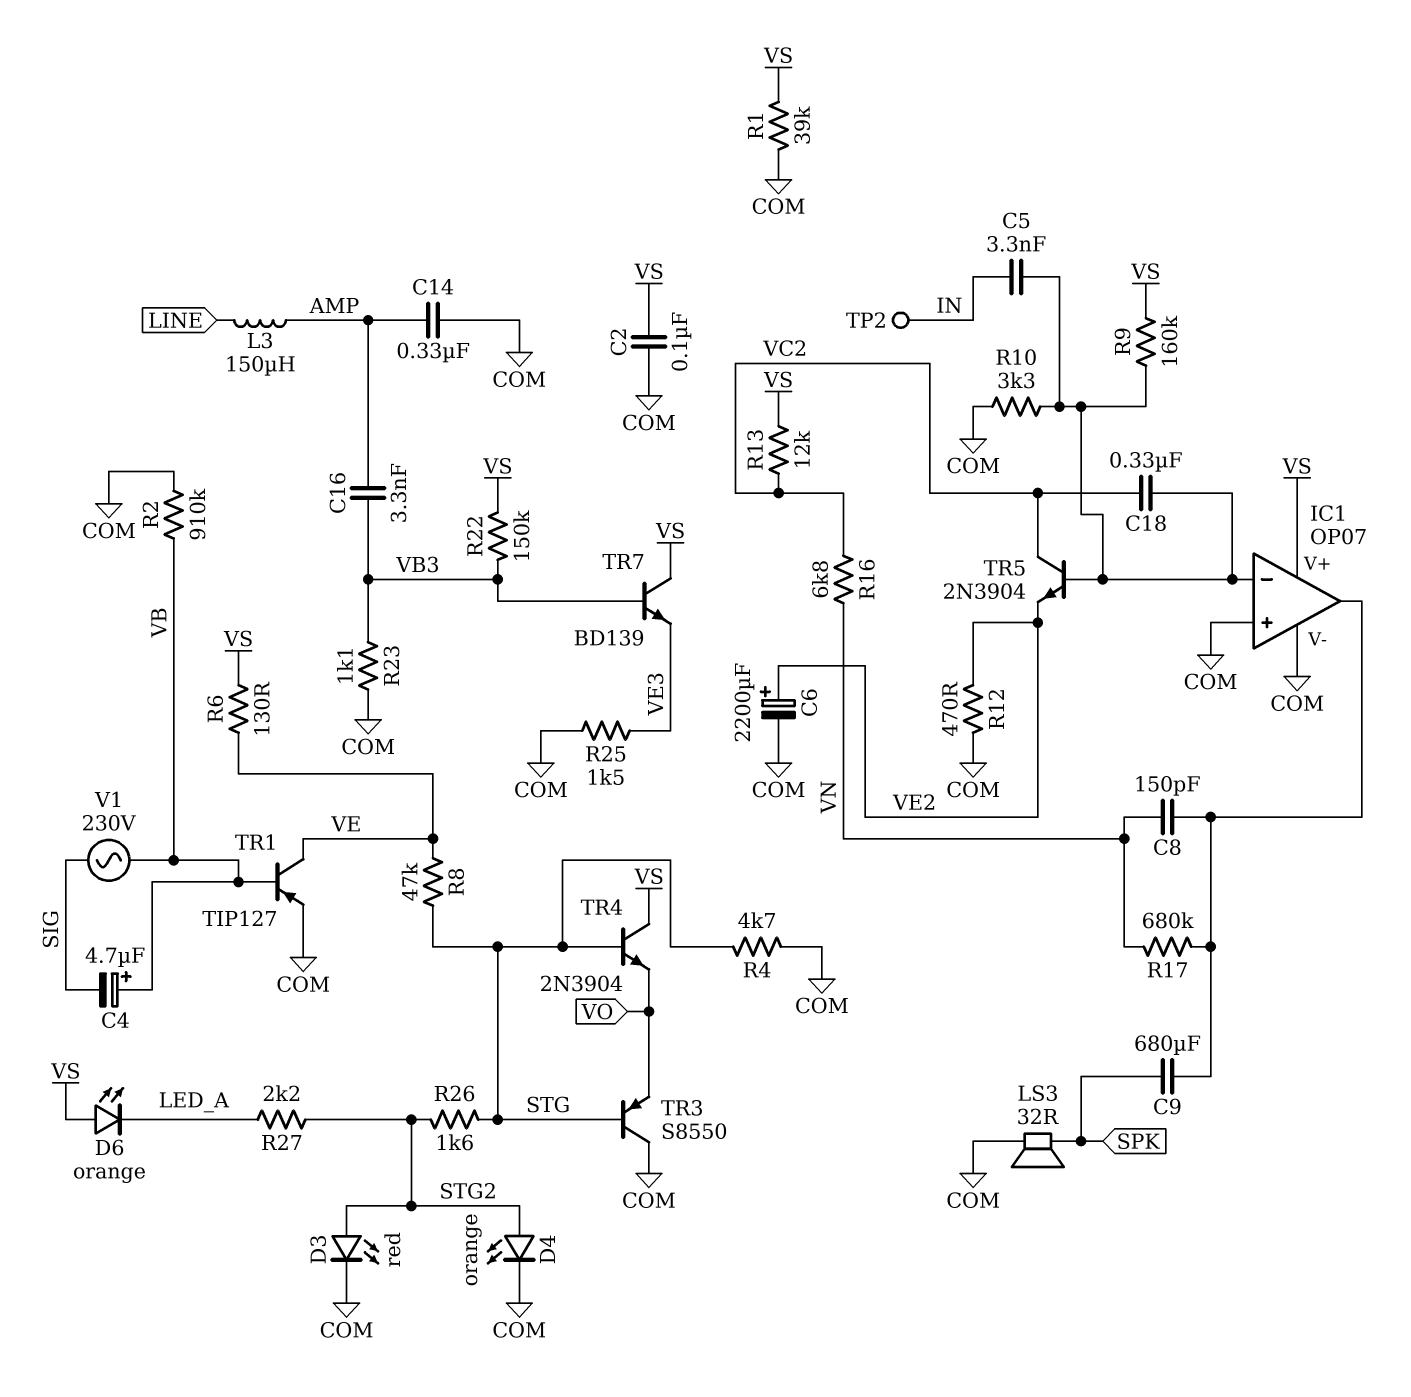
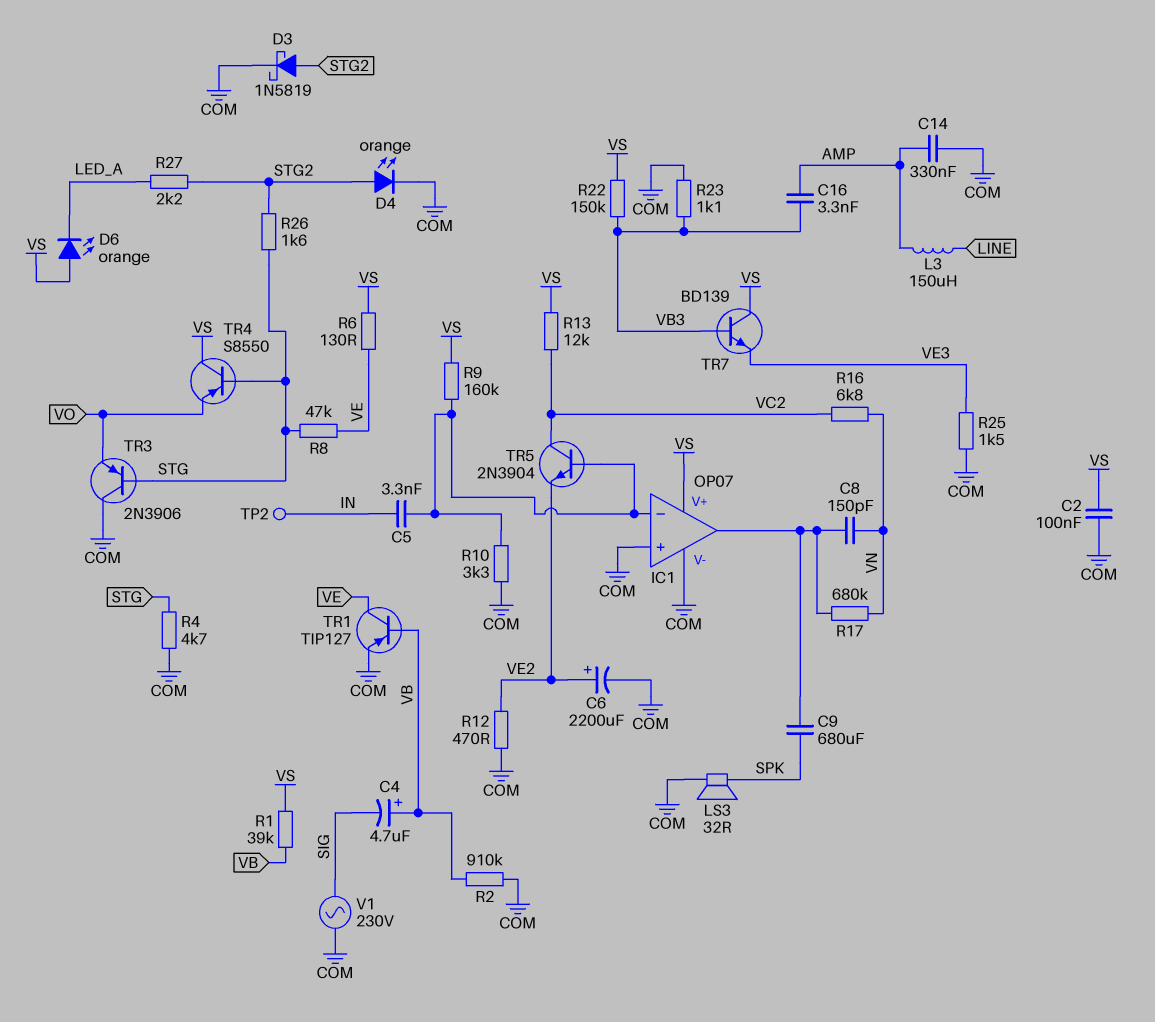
C18: 330nF (IC1/in-, VC2) -> none
D3: LED red (A STG2, K COM) -> schottky 1N5819 (A STG2, K COM)
R1: 39k (COM, VS) -> 39k (VB, VS)
TR3: PNP S8550 (B STG, C COM, E VO) -> PNP 2N3906 (B STG, C COM, E VO)
TR4: NPN 2N3904 (B STG, C VS, E VO) -> PNP S8550 (B STG, C VS, E VO)
V1: AC 230V (SIG, VB) -> AC 230V (COM, SIG)

